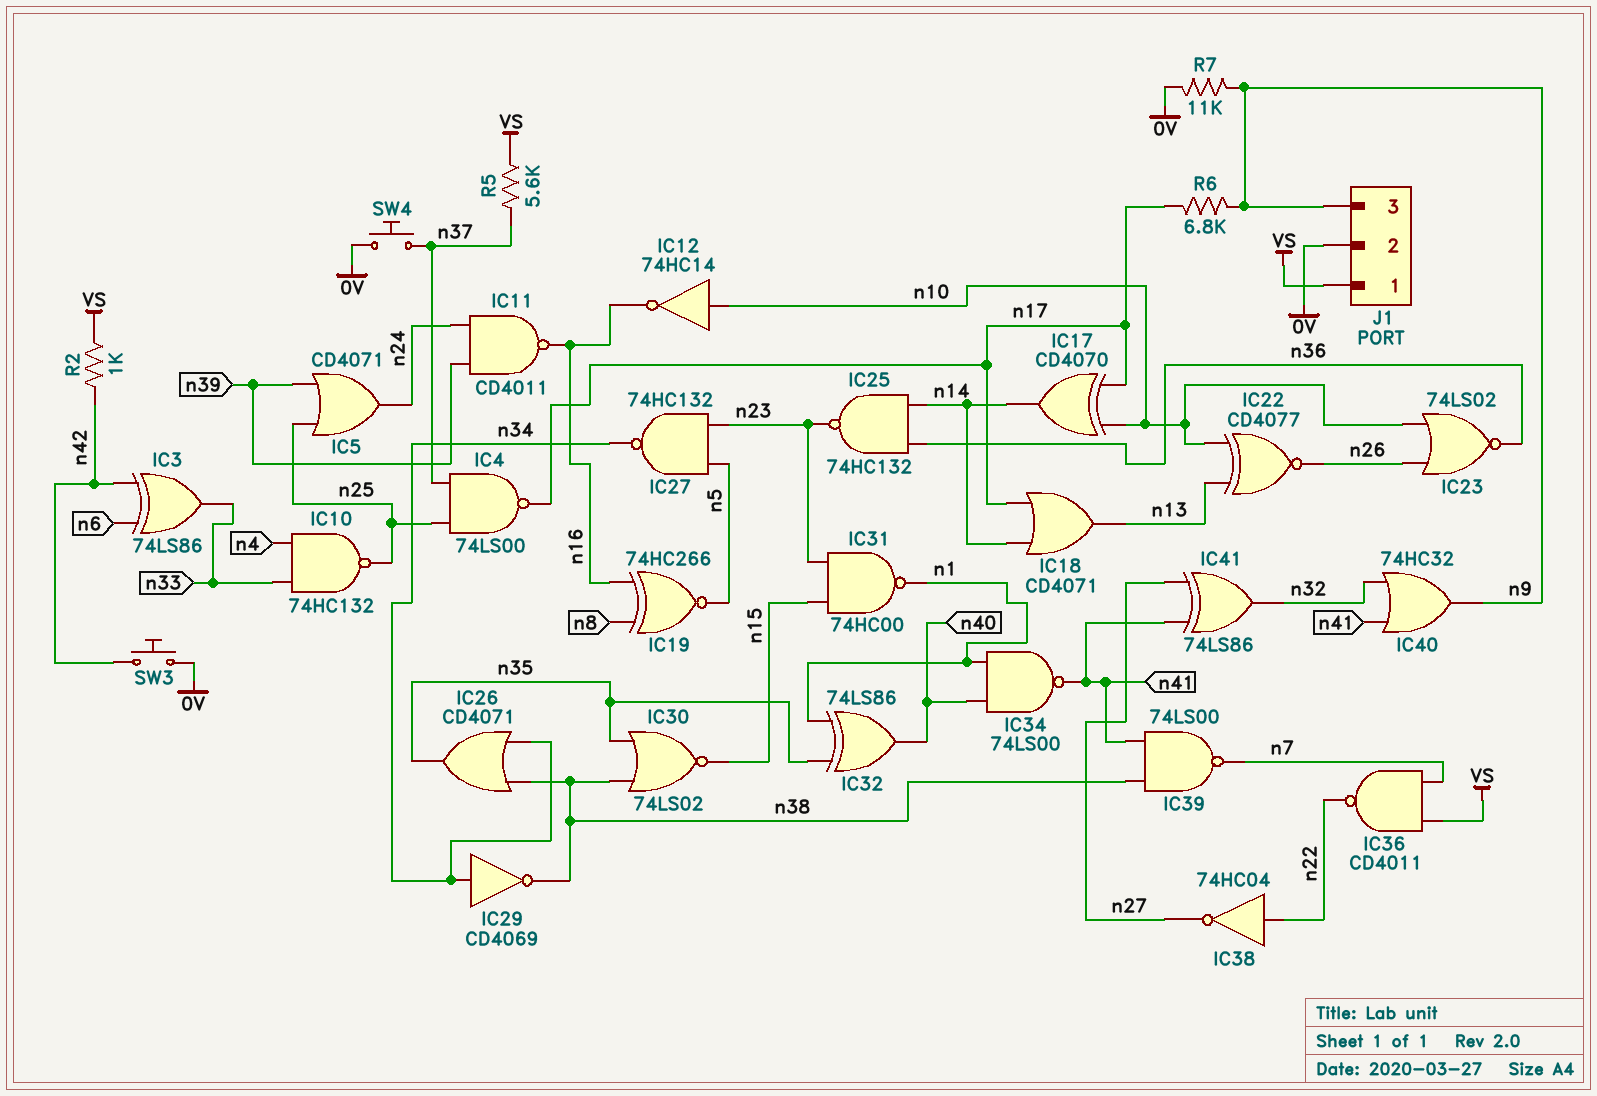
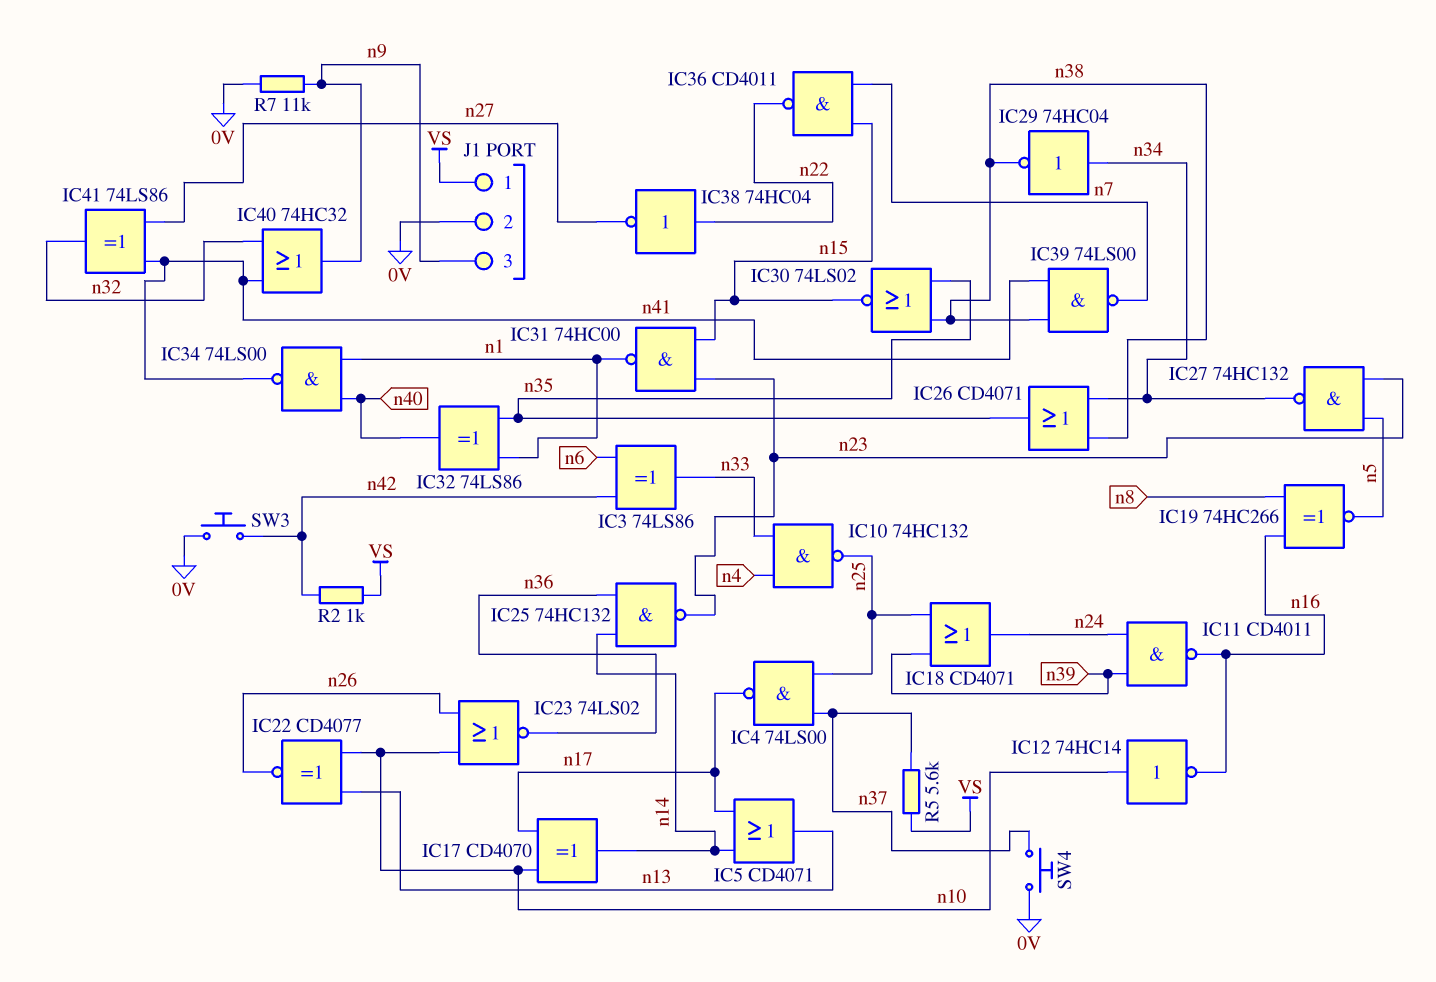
IC5: OR CD4071 (in n25, in n39, out n24) -> OR CD4071 (in n14, in n17, out n13)
IC18: OR CD4071 (in n14, in n17, out n13) -> OR CD4071 (in n25, in n39, out n24)
IC29: NOT CD4069 (in n34, out n38) -> NOT 74HC04 (in n34, out n38)
IC36: NAND CD4011 (in VS, in n7, out n22) -> NAND CD4011 (in n7, in n15, out n22)
R6: 6.8k (n9, n17) -> none

